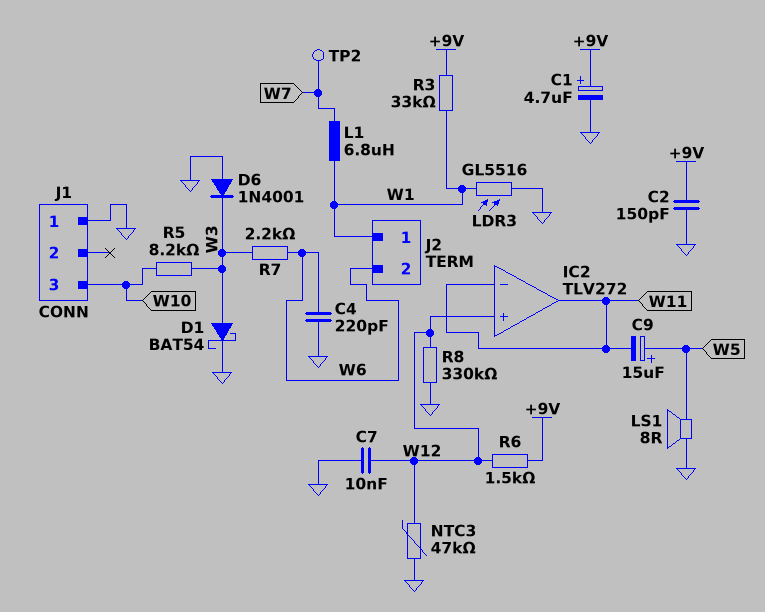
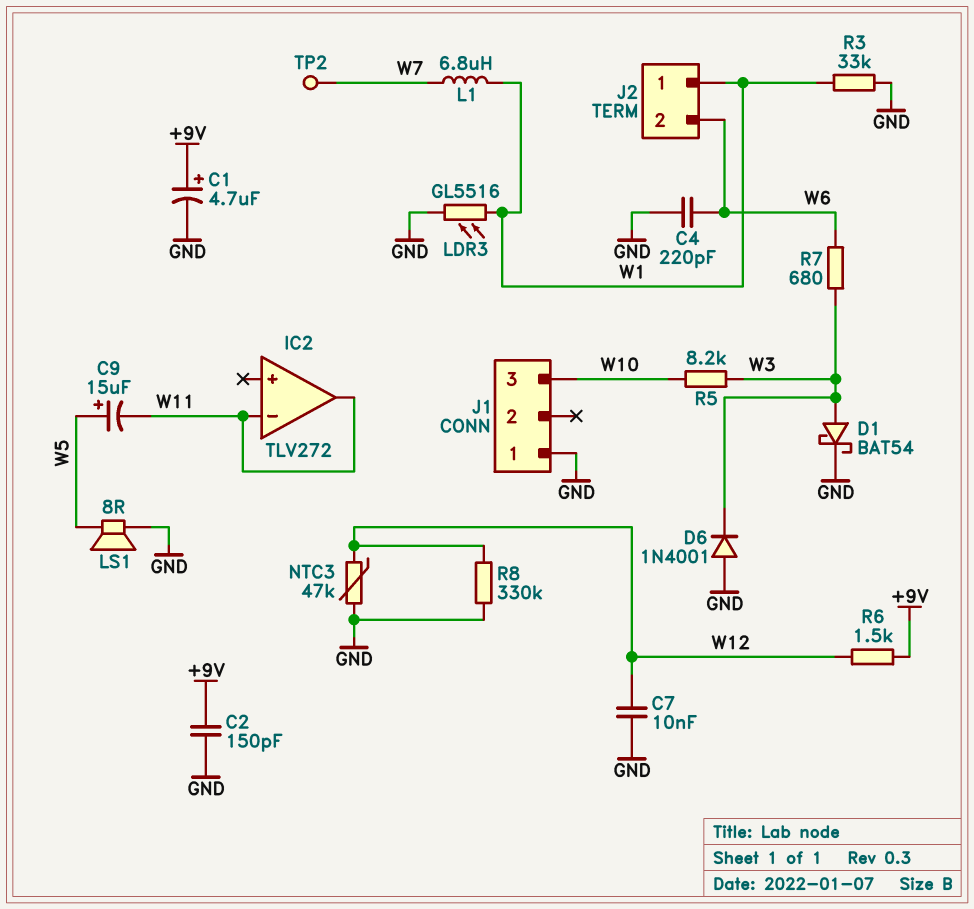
IC2 pin in+: W12 -> none
R3: 33k (+9V, W1) -> 33k (GND, W1)
R7: 2.2k (W3, W6) -> 680 (W3, W6)

